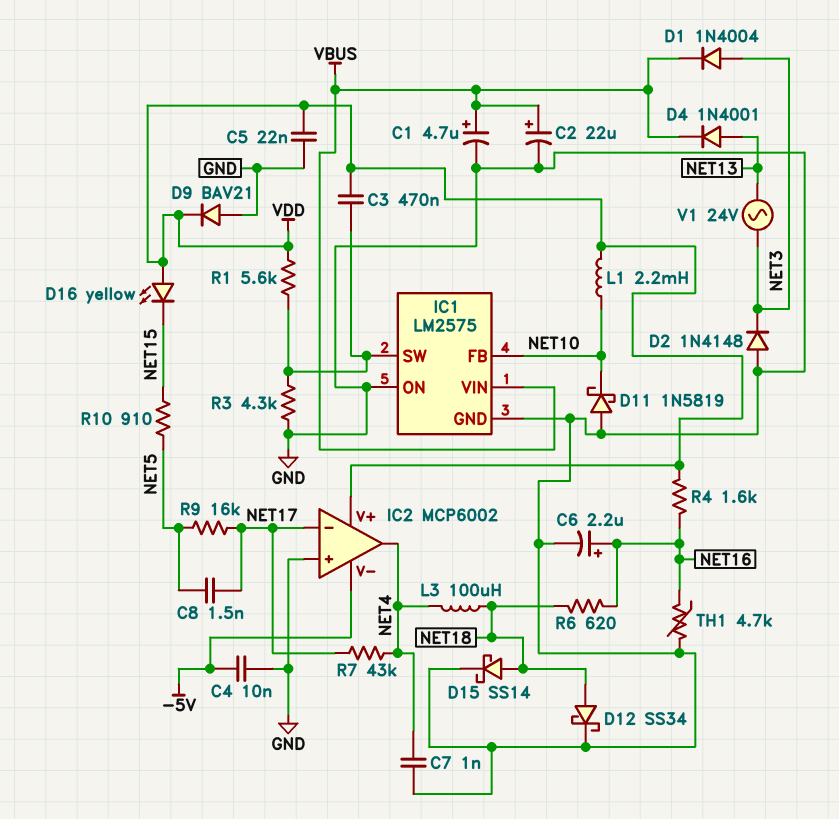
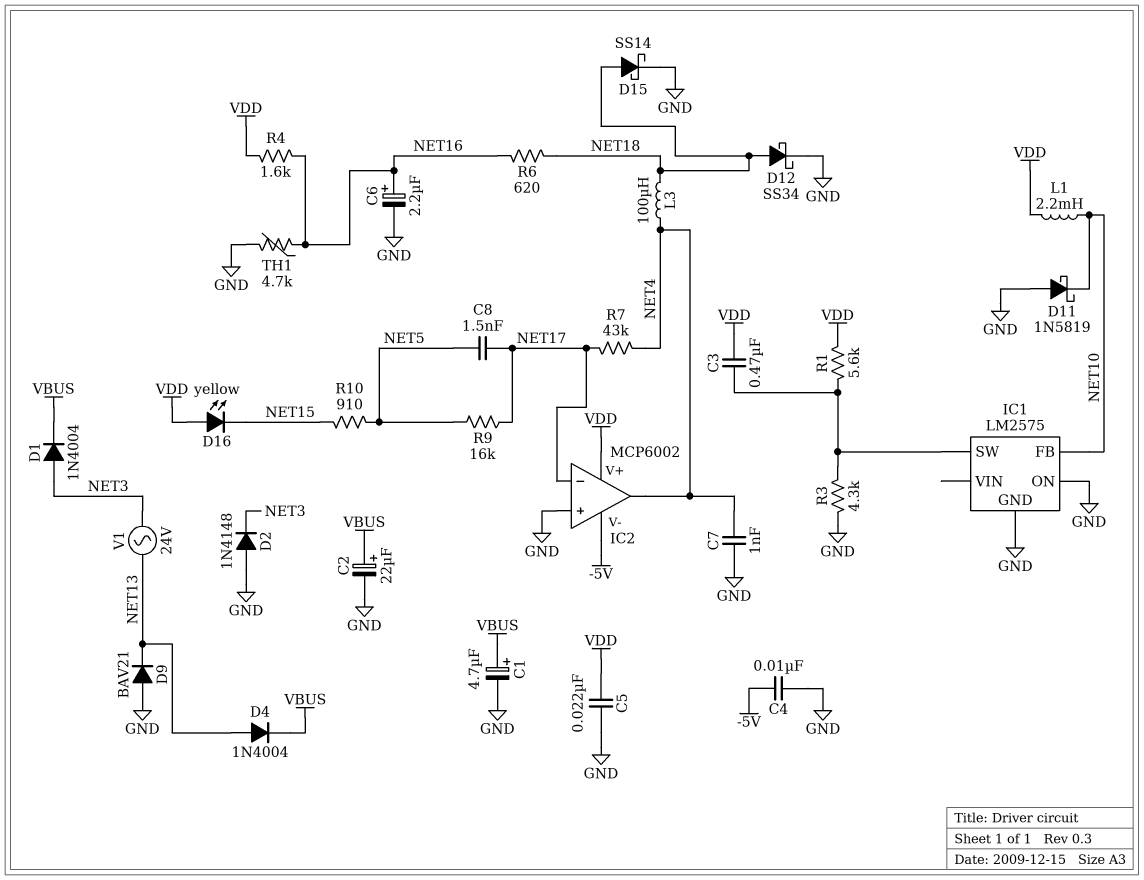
D4: diode 1N4001 (A NET13, K VBUS) -> diode 1N4004 (A NET13, K VBUS)
D9: diode BAV21 (A GND, K VDD) -> diode BAV21 (A GND, K NET13)
IC1 pin VIN: VBUS -> none

